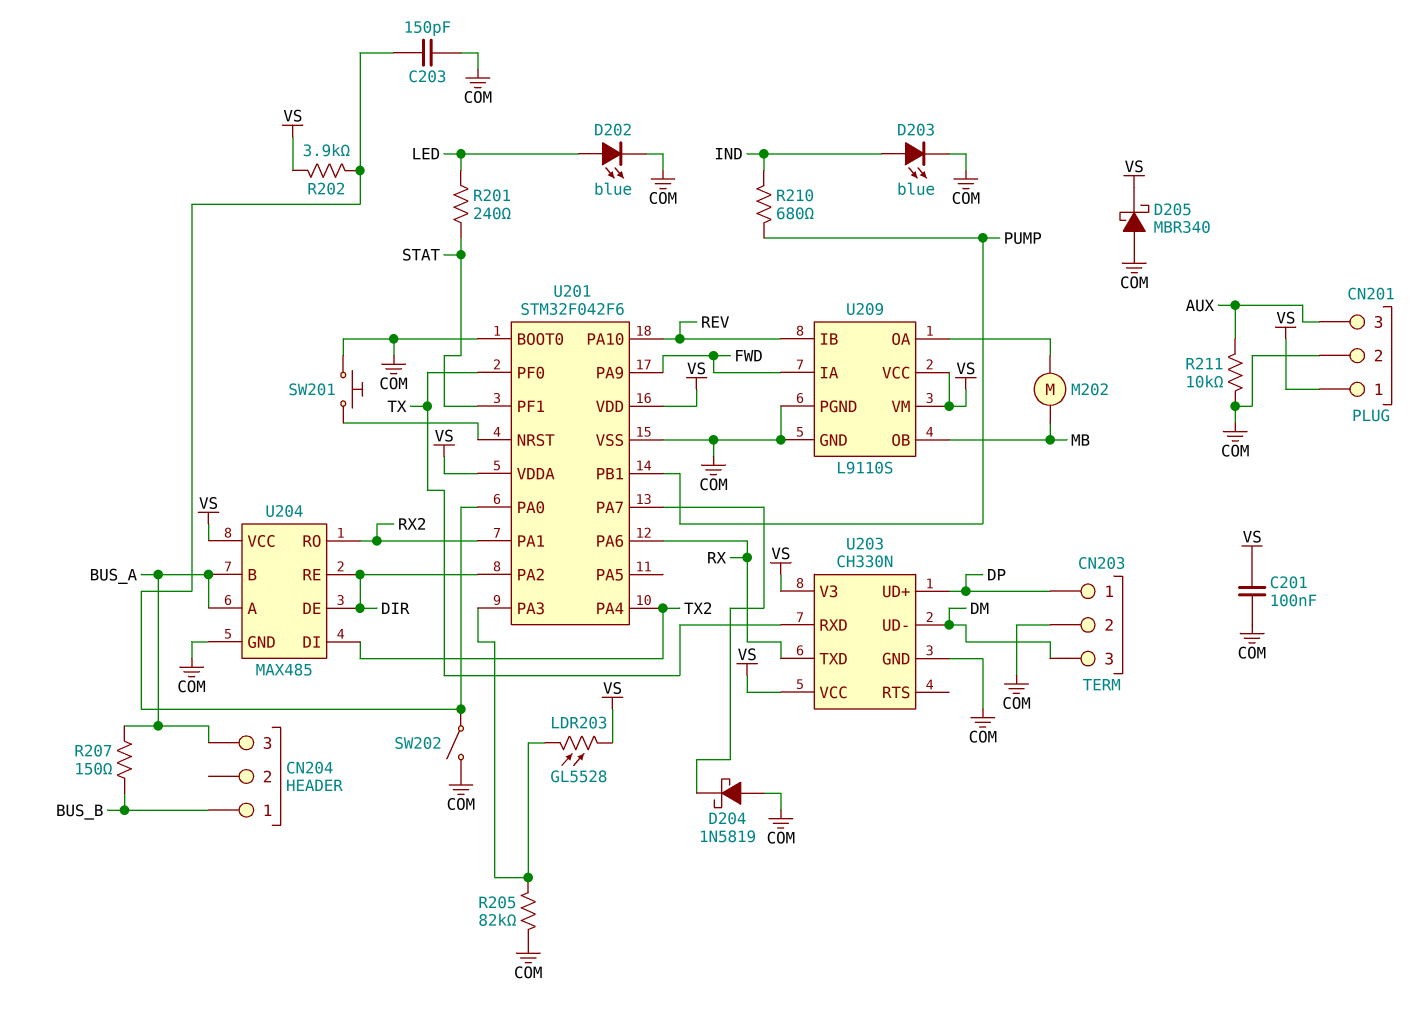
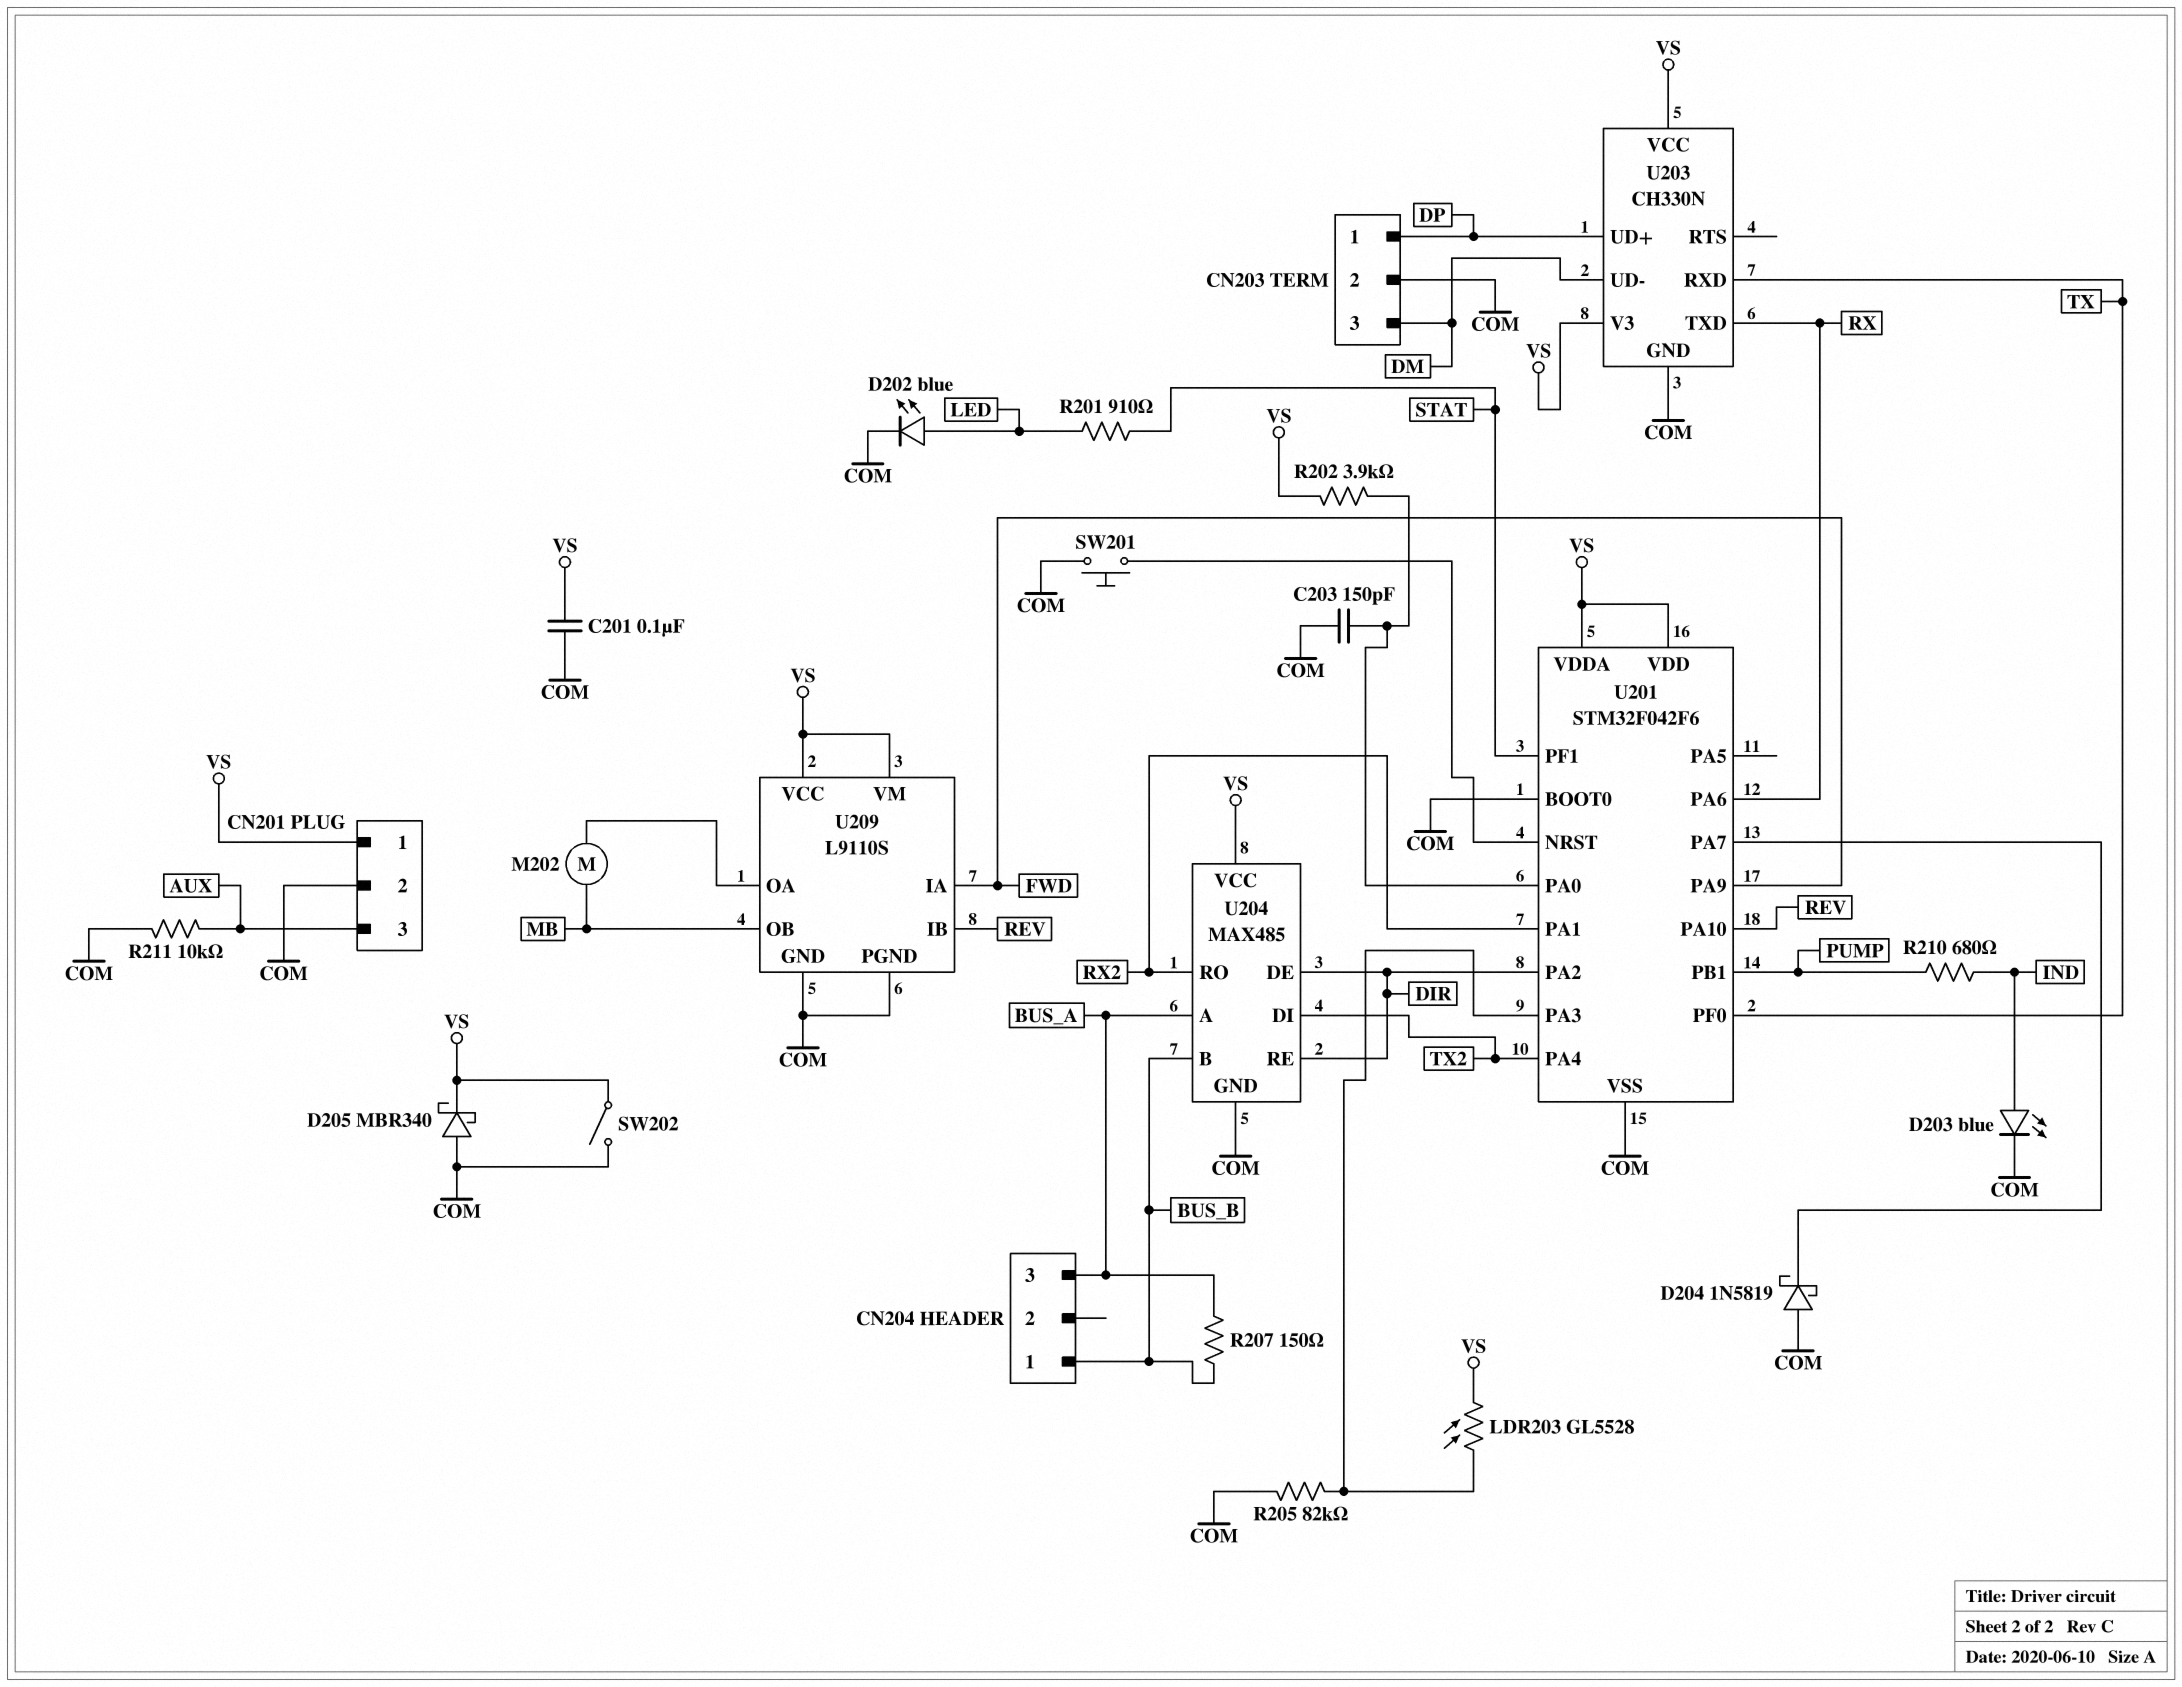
R201: 240 (LED, STAT) -> 910 (LED, STAT)
SW202: switch (COM, U201/PA0) -> switch (COM, VS)
U204 pin B: BUS_A -> BUS_B

